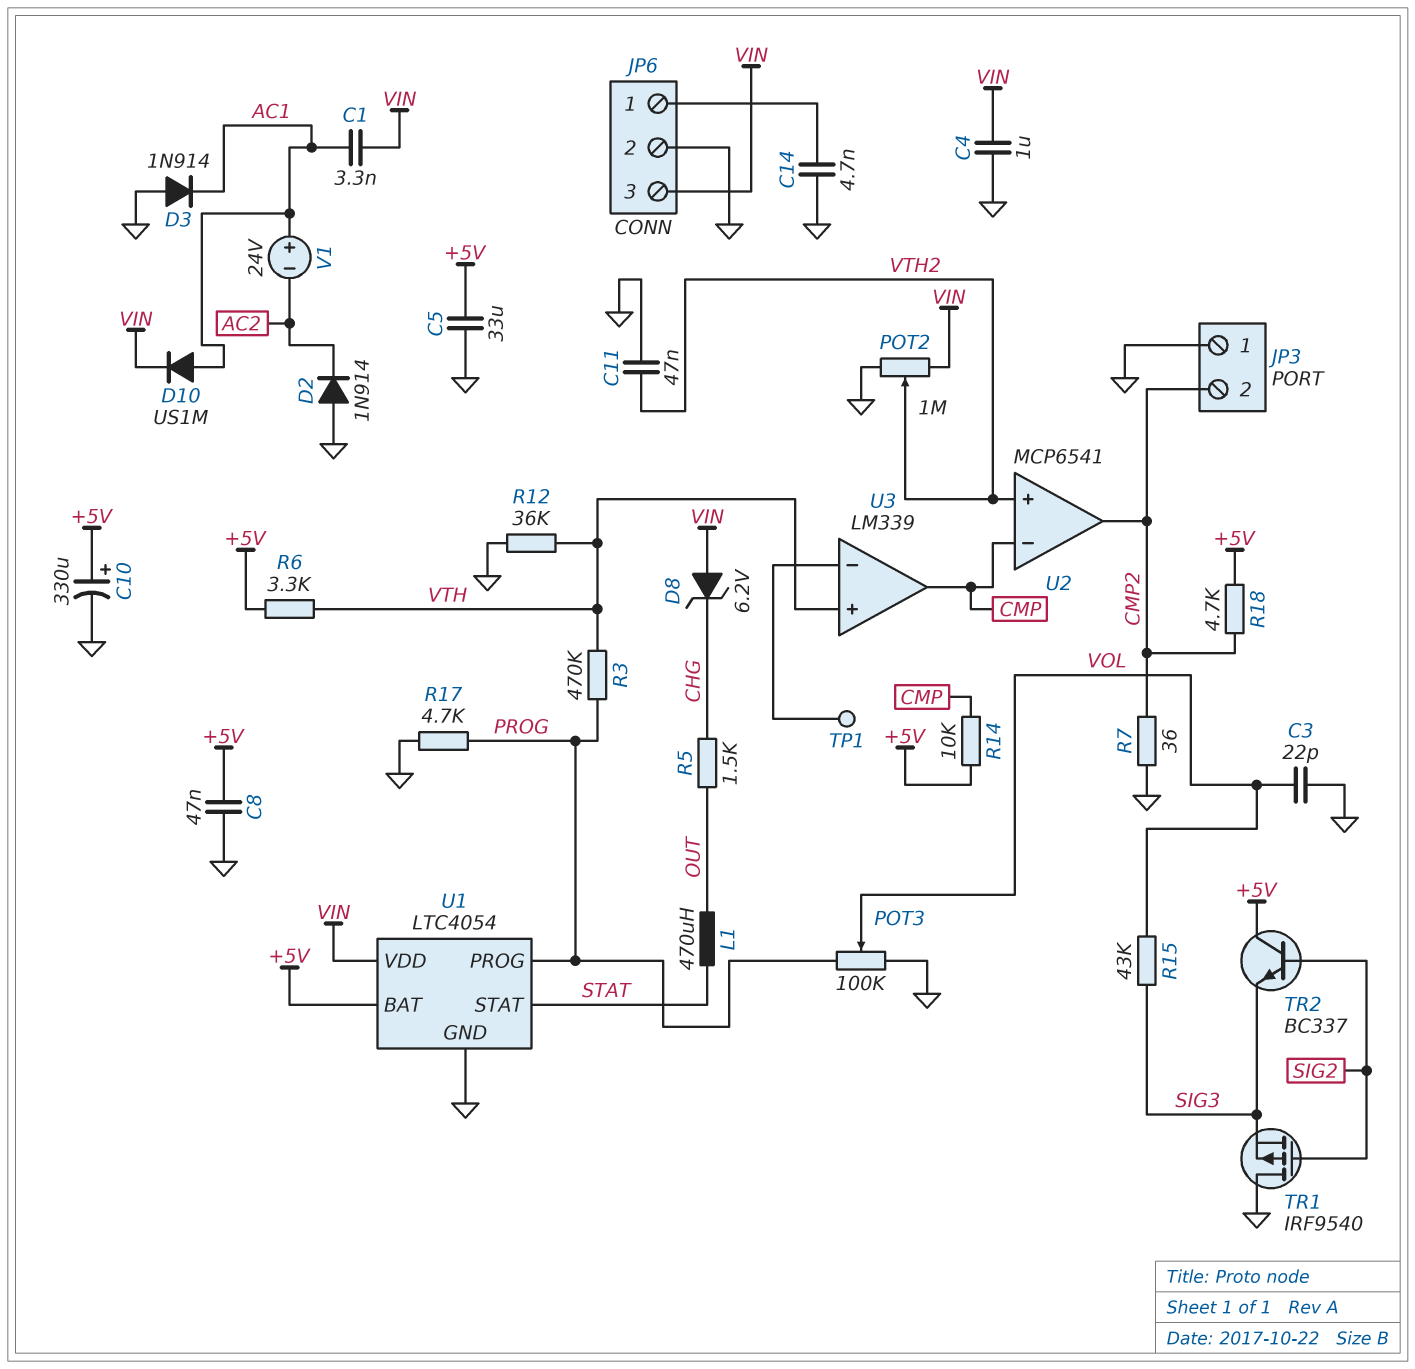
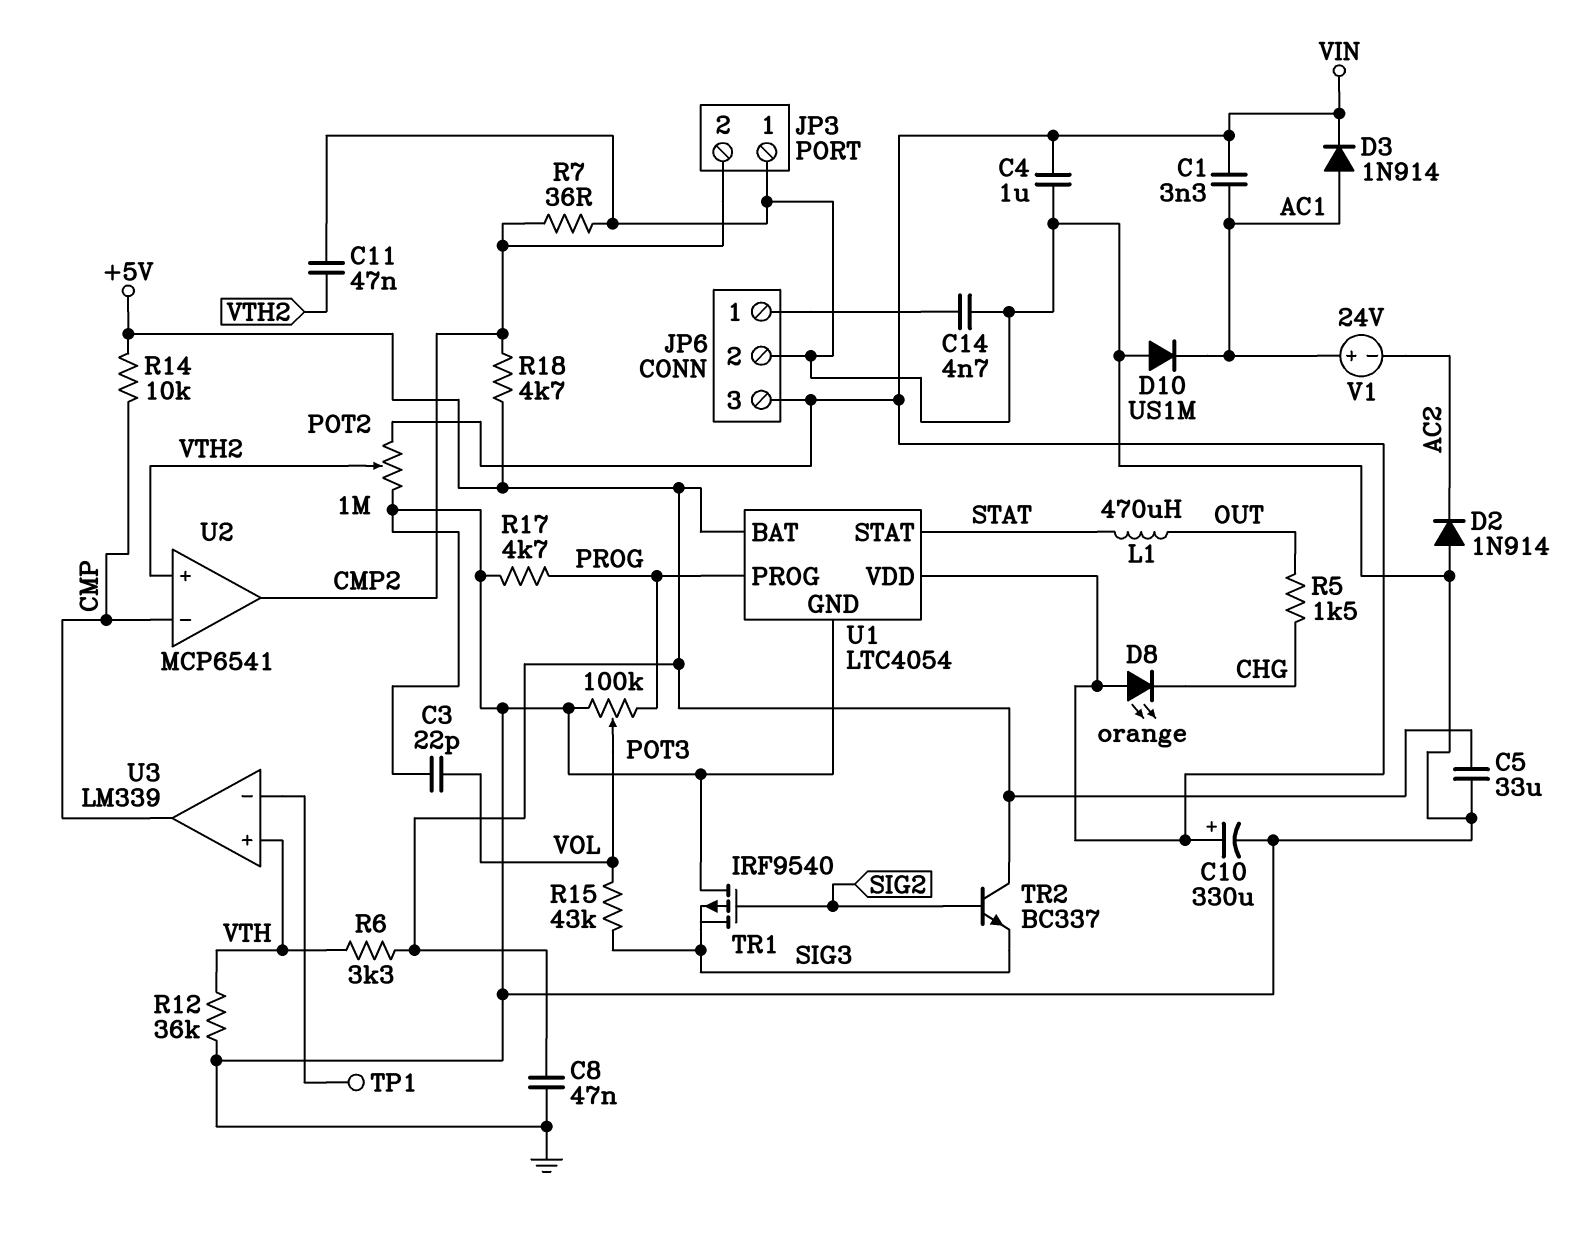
C10: 330uF (plus +5V, minus GND) -> 330uF (plus VIN, minus GND)
D3: diode 1N914 (A GND, K AC1) -> diode 1N914 (A AC1, K VIN)
D8: zener 6.2V (A VIN, K CHG) -> LED orange (A VIN, K CHG)
D10: diode US1M (A AC1, K VIN) -> diode US1M (A GND, K AC1)
R3: 470k (PROG, VTH) -> none

